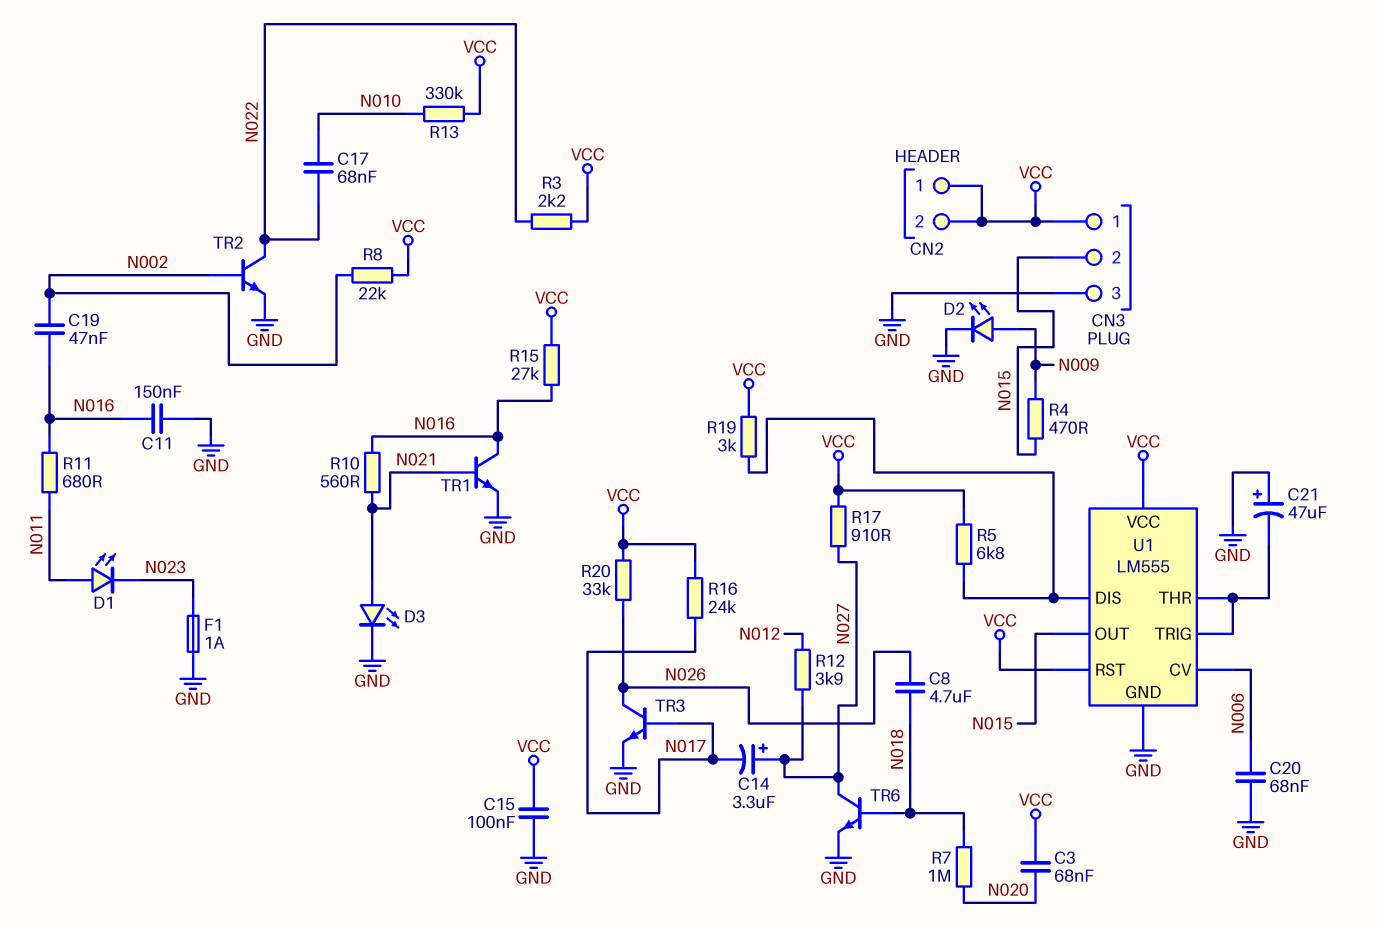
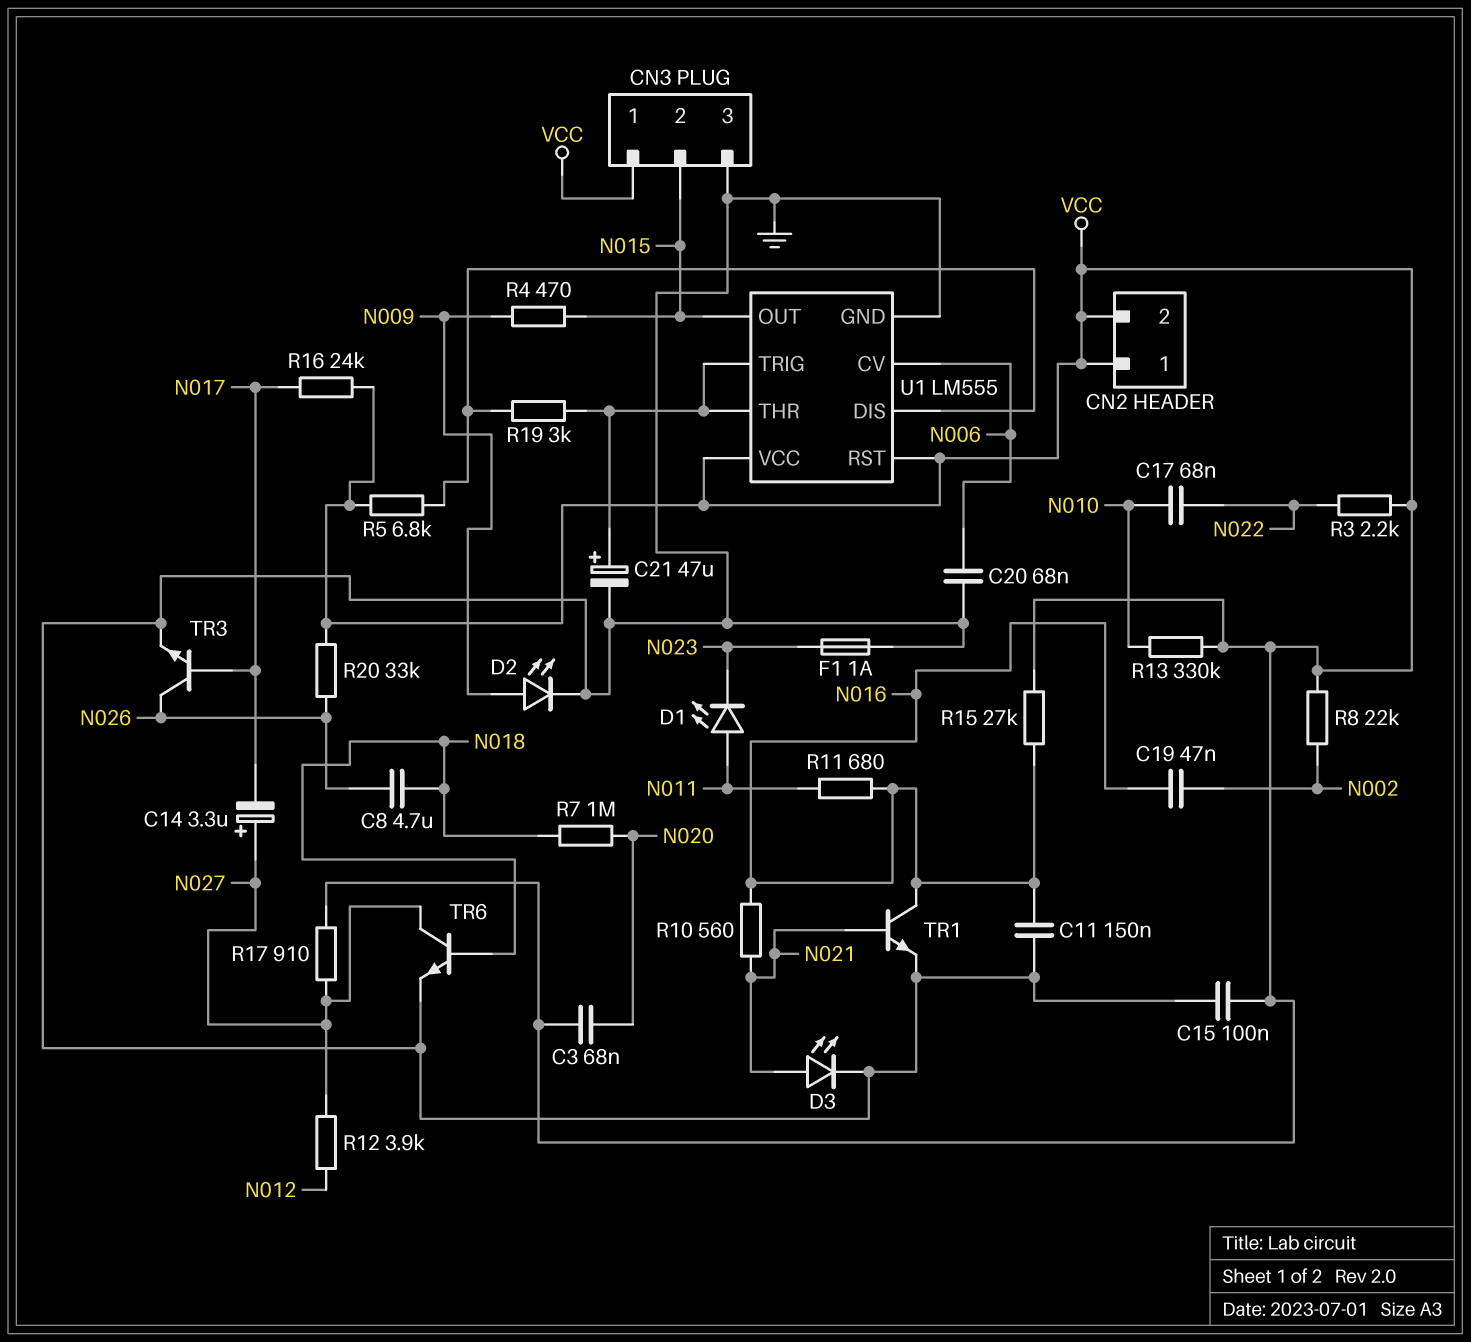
C21: 47uF (plus GND, minus U1/THR) -> 47uF (plus U1/THR, minus GND)
R19: 3k (U1/DIS, VCC) -> 3k (U1/DIS, U1/THR)
TR2: NPN (B N002, C N022, E GND) -> none

